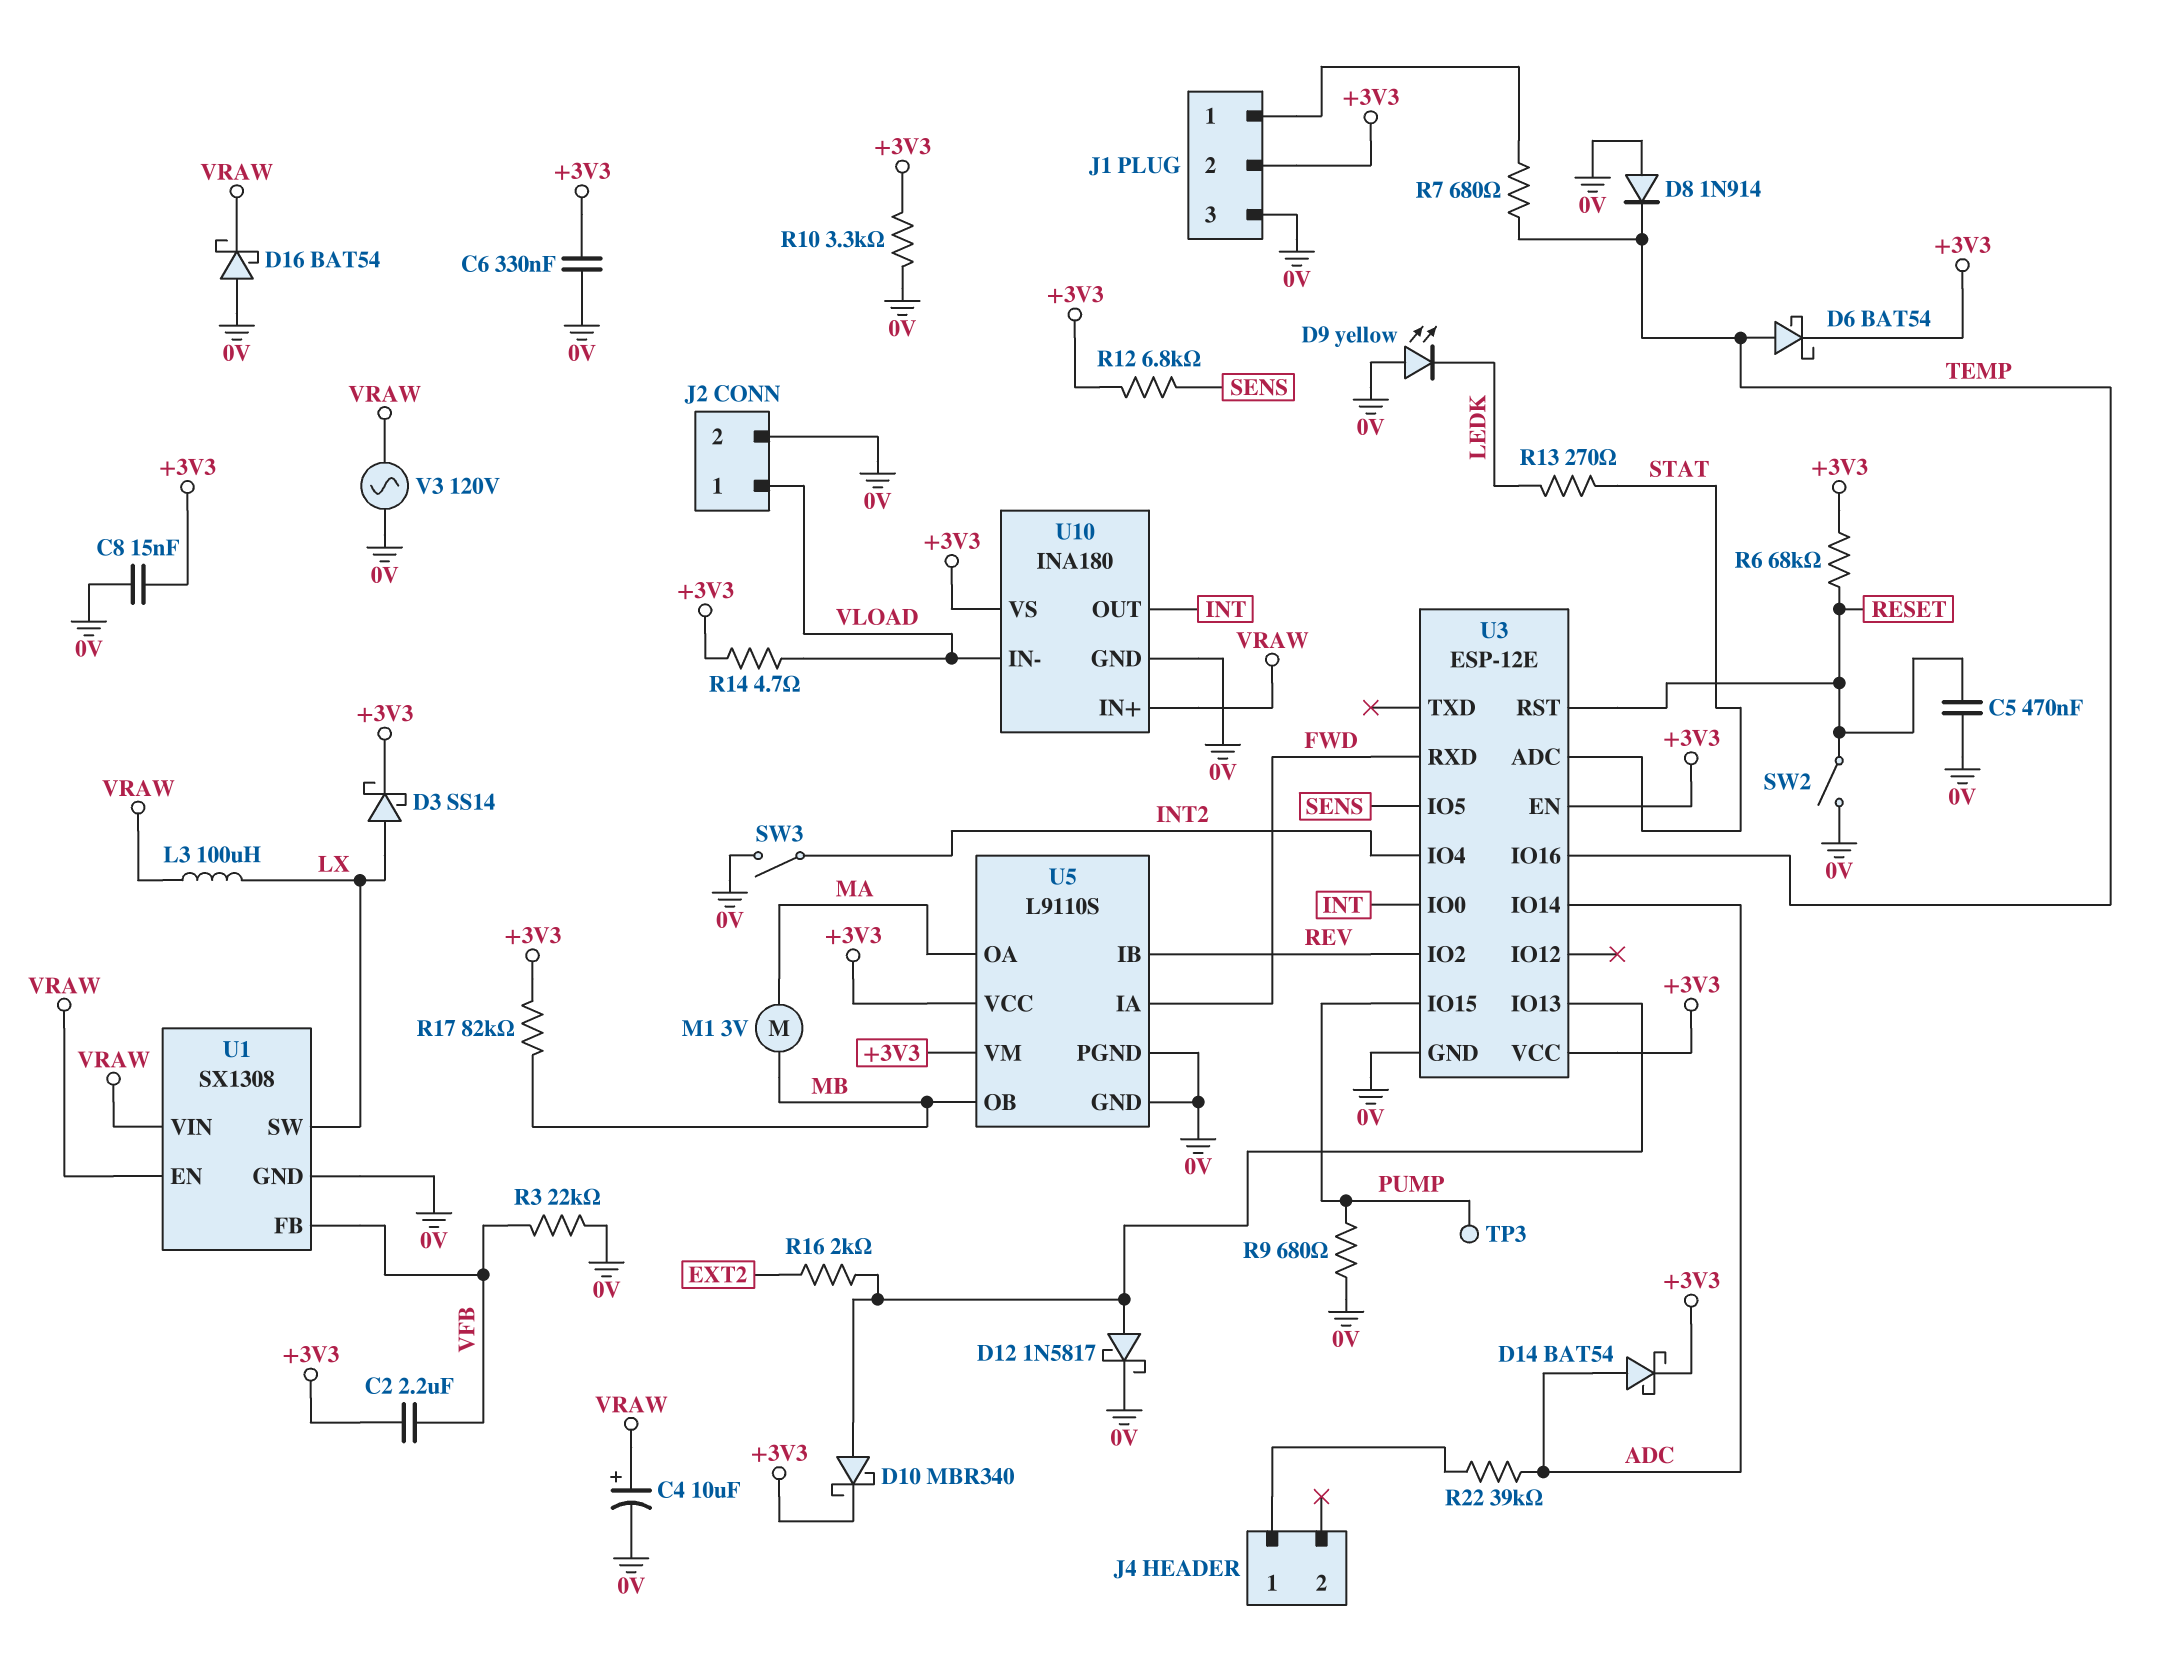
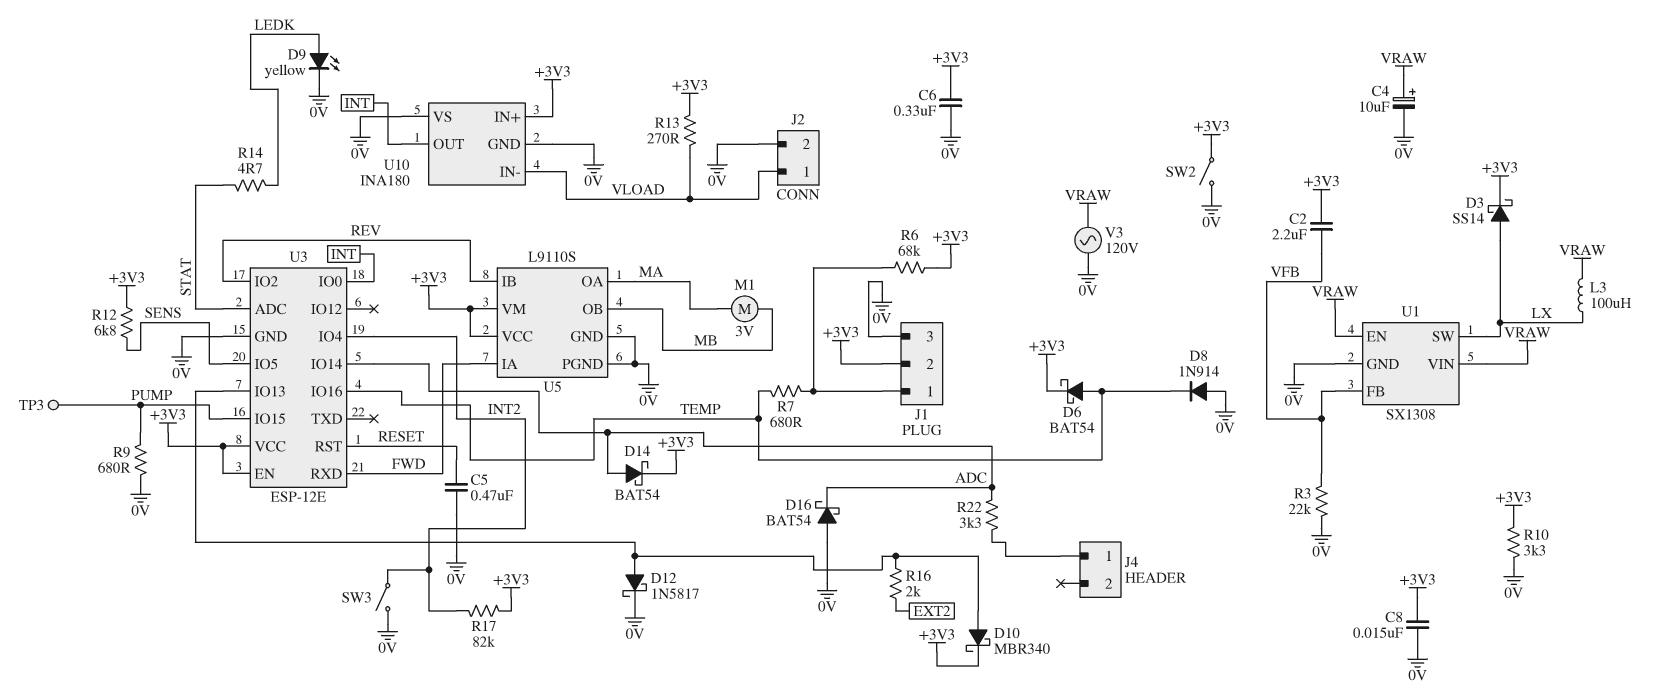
D9: LED yellow (A 0V, K LEDK) -> LED yellow (A LEDK, K 0V)
D16: schottky BAT54 (A 0V, K VRAW) -> schottky BAT54 (A 0V, K ADC)
R6: 68k (+3V3, RESET) -> 68k (+3V3, J1/1)
R13: 270 (LEDK, STAT) -> 270 (+3V3, VLOAD)
R14: 4.7 (+3V3, VLOAD) -> 4.7 (LEDK, STAT)
R17: 82k (+3V3, MB) -> 82k (+3V3, INT2)
R22: 39k (ADC, J4/1) -> 3.3k (ADC, J4/1)
SW2: switch (0V, RESET) -> switch (+3V3, 0V)
U10 pin IN+: VRAW -> +3V3
U10 pin VS: +3V3 -> 0V

